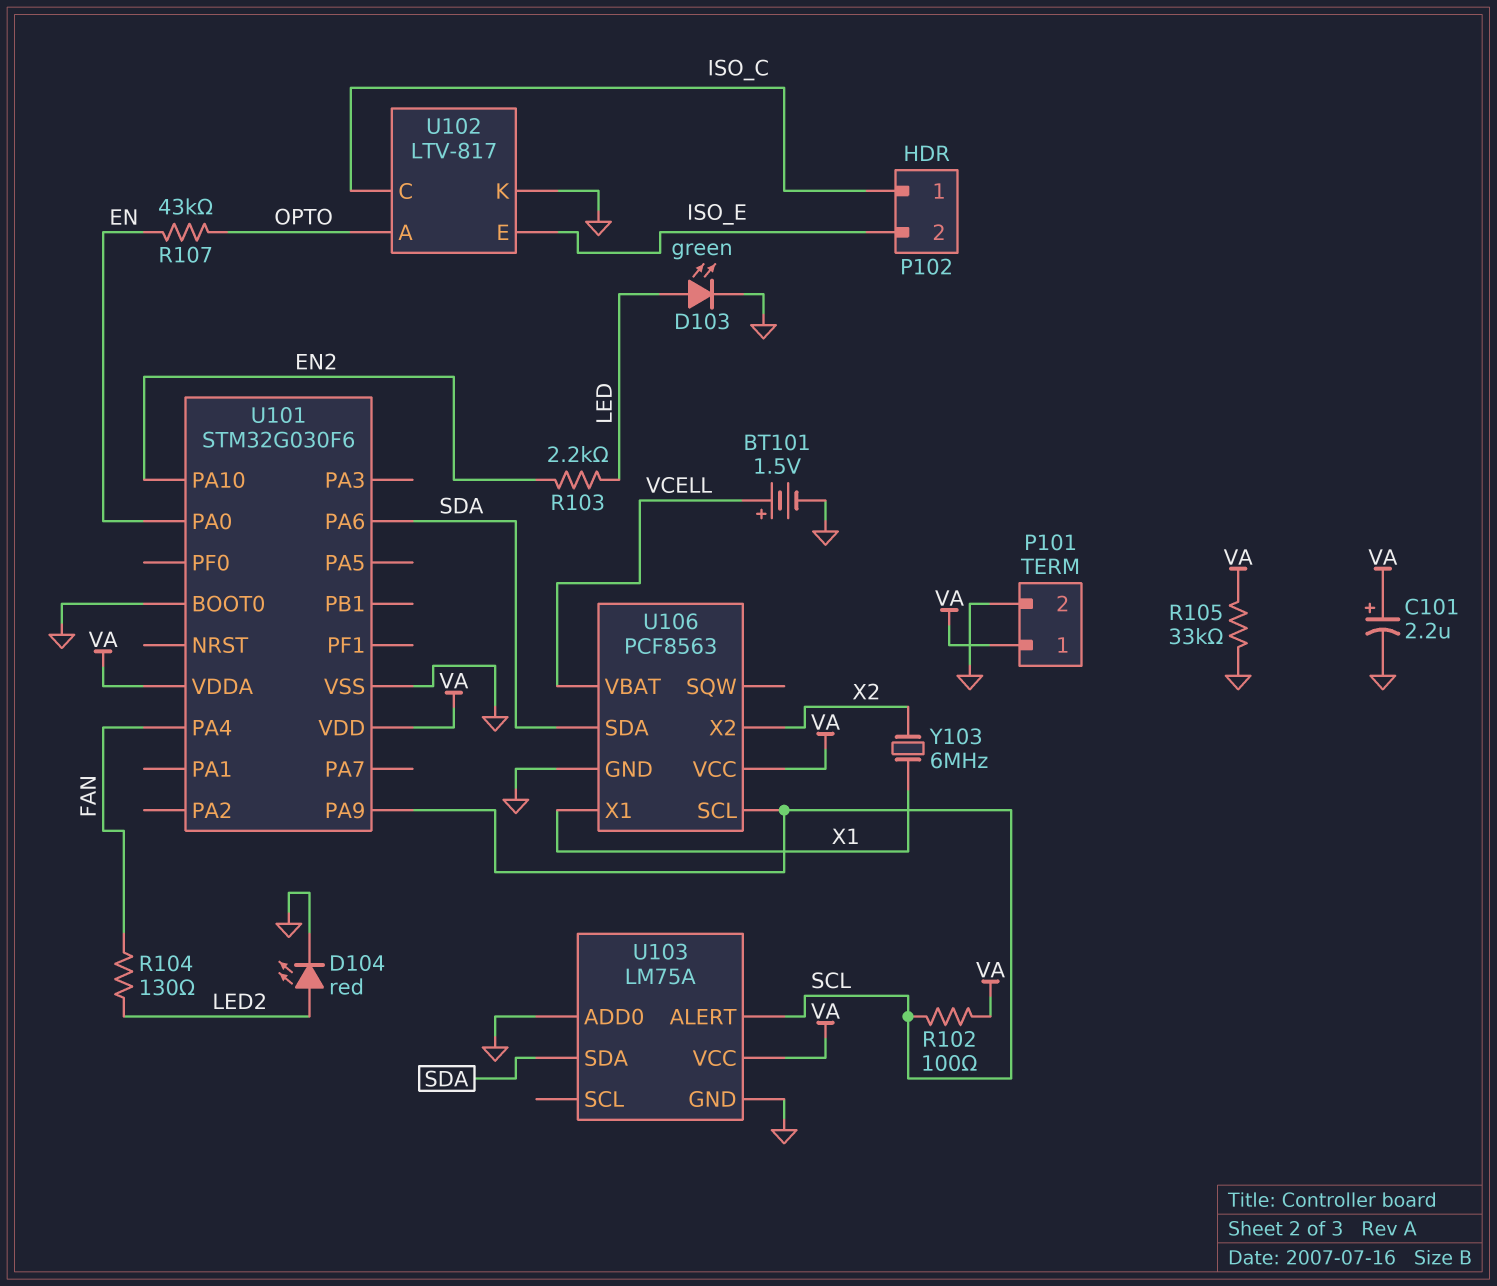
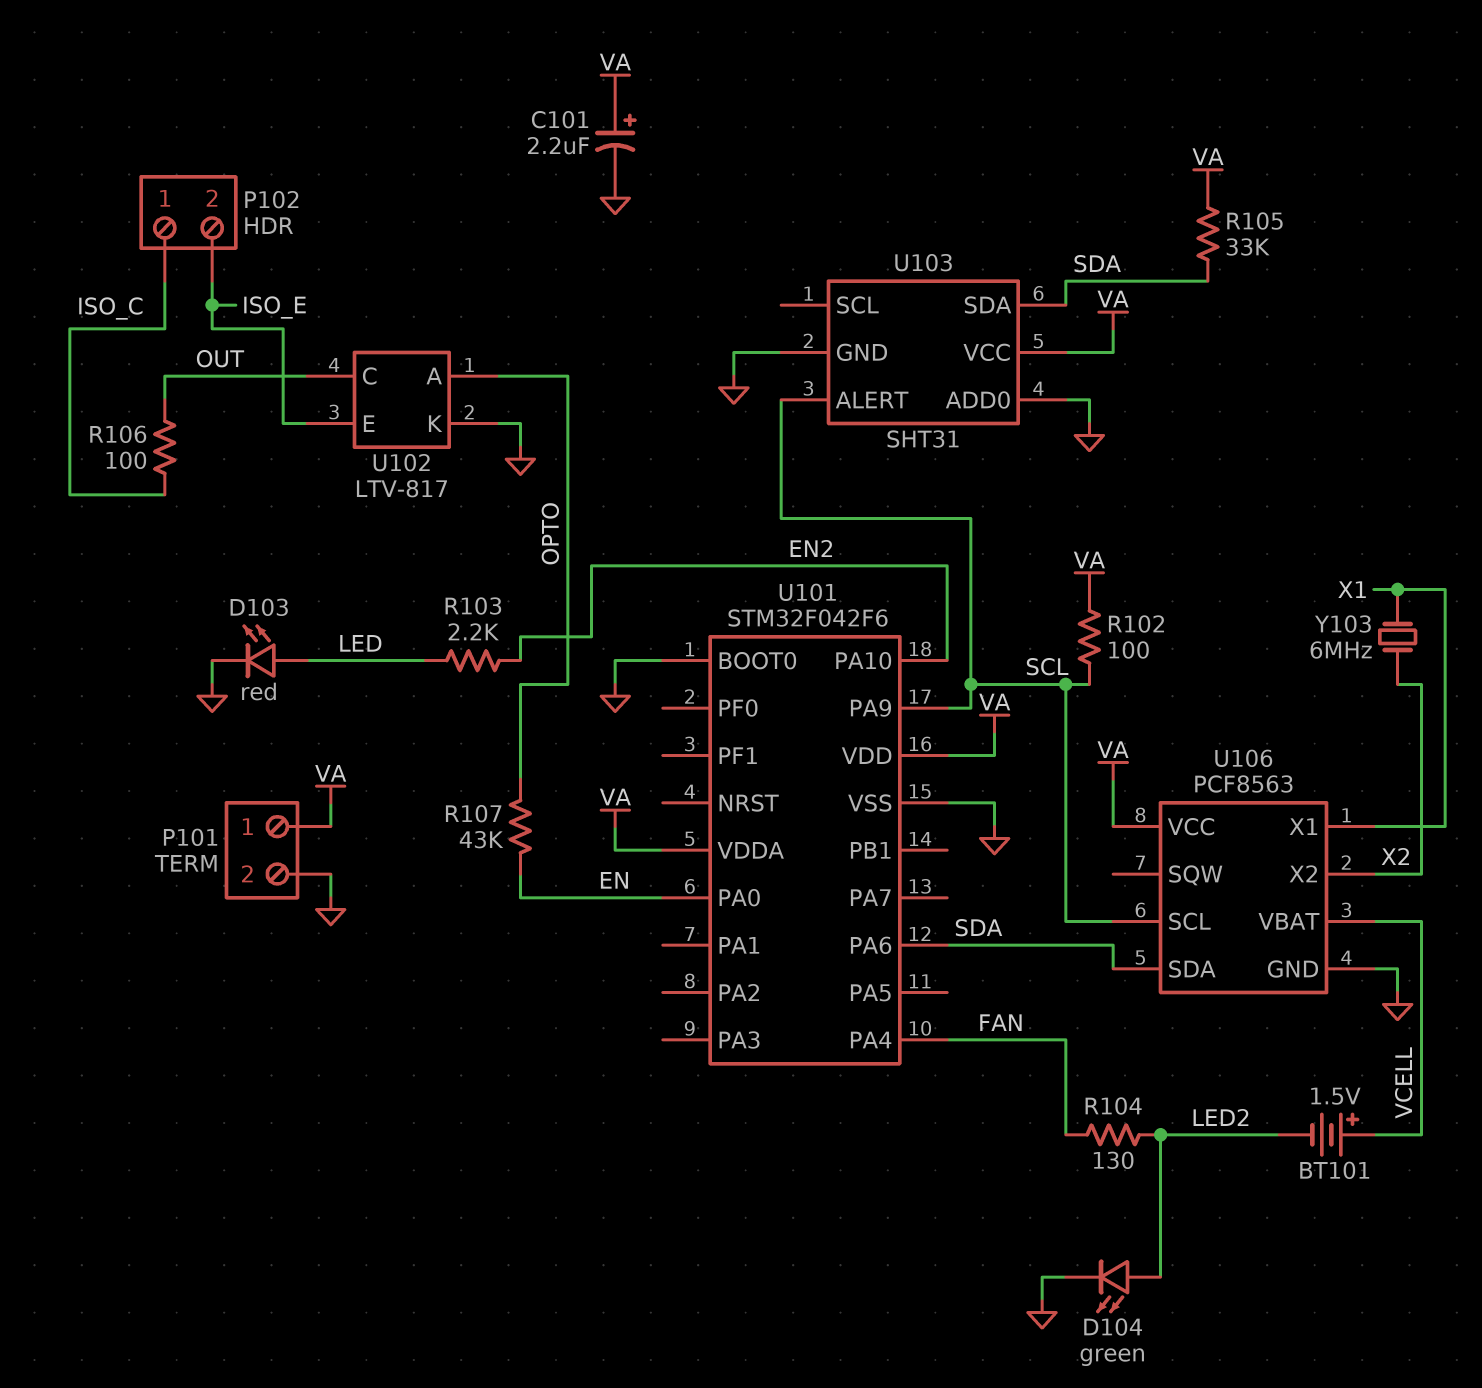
BT101: 1.5V (plus VCELL, minus GND) -> 1.5V (plus VCELL, minus LED2)
D103: LED green (A LED, K GND) -> LED red (A LED, K GND)
D104: LED red (A LED2, K GND) -> LED green (A LED2, K GND)
R105: 33k (GND, VA) -> 33k (SDA, VA)
R106: none -> 100 (ISO_C, OUT)
U101: STM32G030F6 -> STM32F042F6
U102 pin C: ISO_C -> OUT
U103: LM75A -> SHT31

